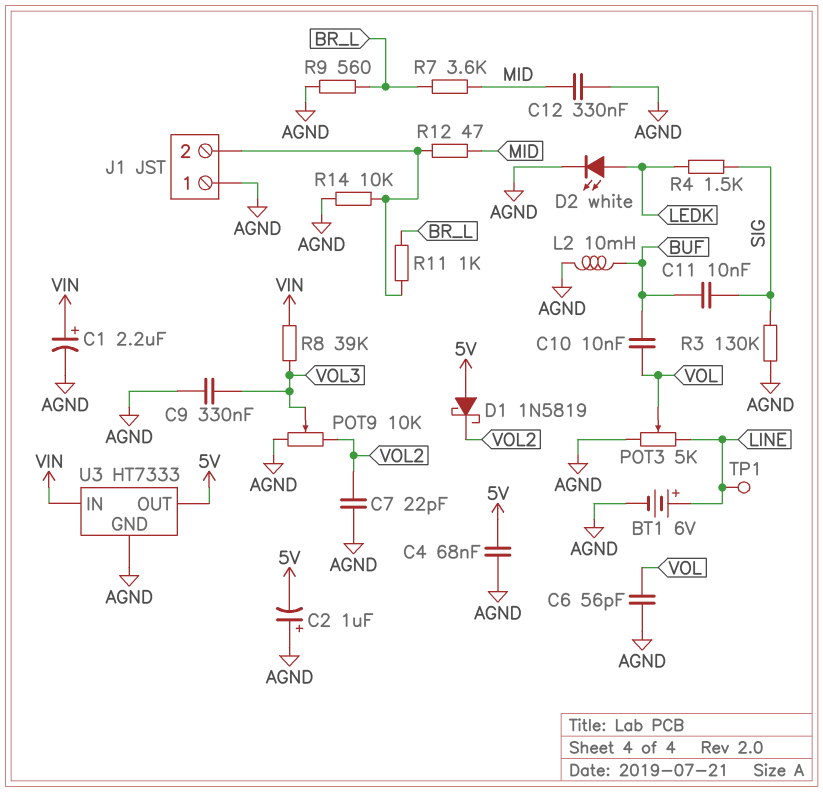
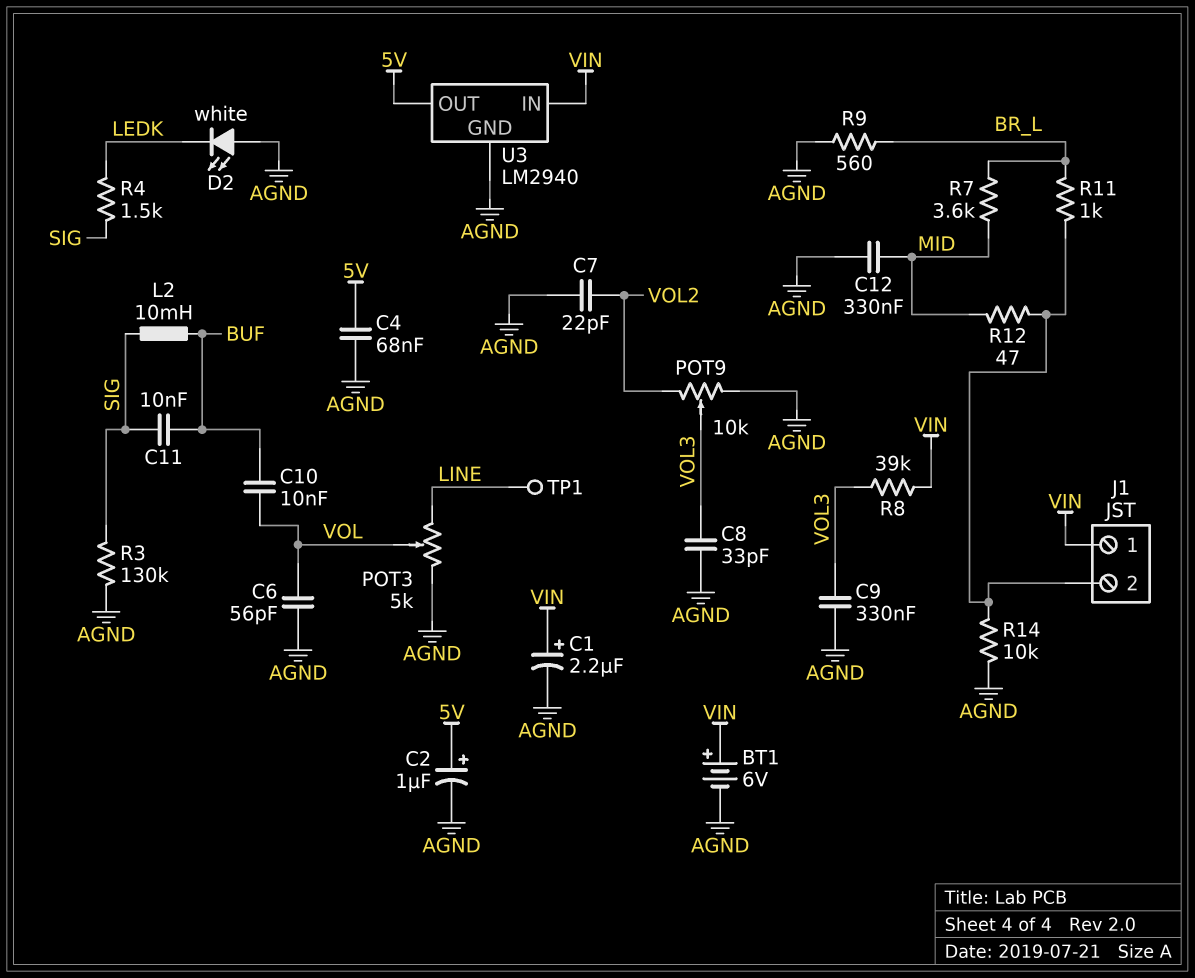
BT1: 6V (plus LINE, minus AGND) -> 6V (plus VIN, minus AGND)
C2: 1uF (plus AGND, minus 5V) -> 1uF (plus 5V, minus AGND)
C8: none -> 33pF (AGND, VOL3)
D1: schottky 1N5819 (A 5V, K VOL2) -> none
D2: LED white (A LEDK, K AGND) -> LED white (A AGND, K LEDK)
J1 pin 1: AGND -> VIN
L2: 10mH (AGND, BUF) -> 10mH (BUF, SIG)
U3: HT7333 -> LM2940

